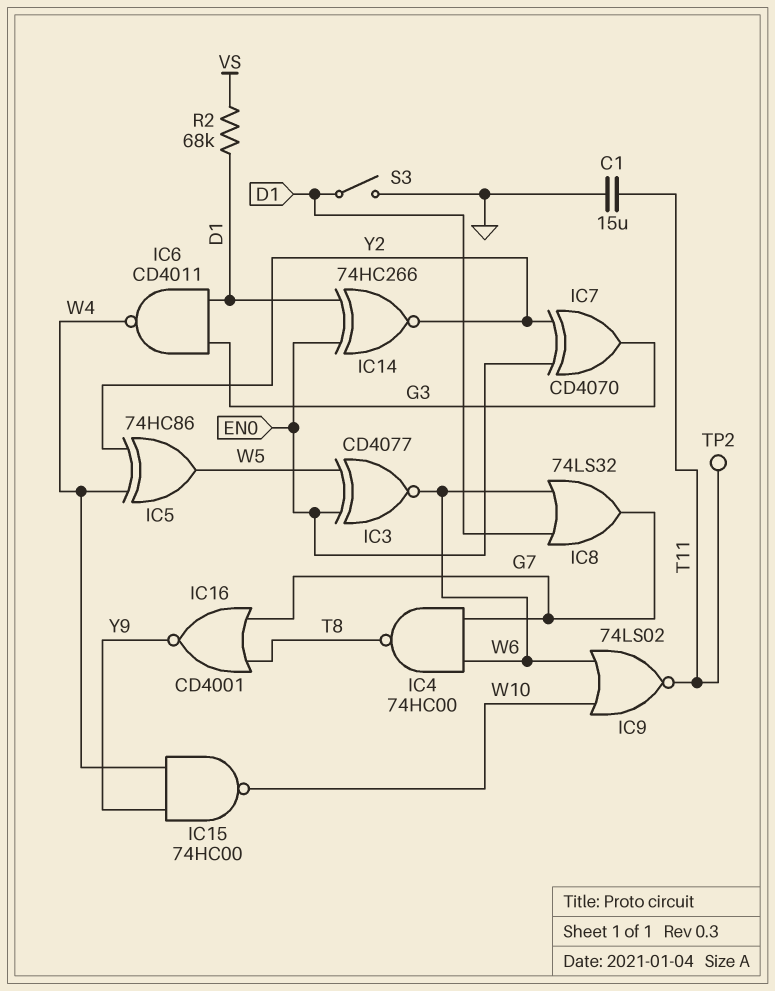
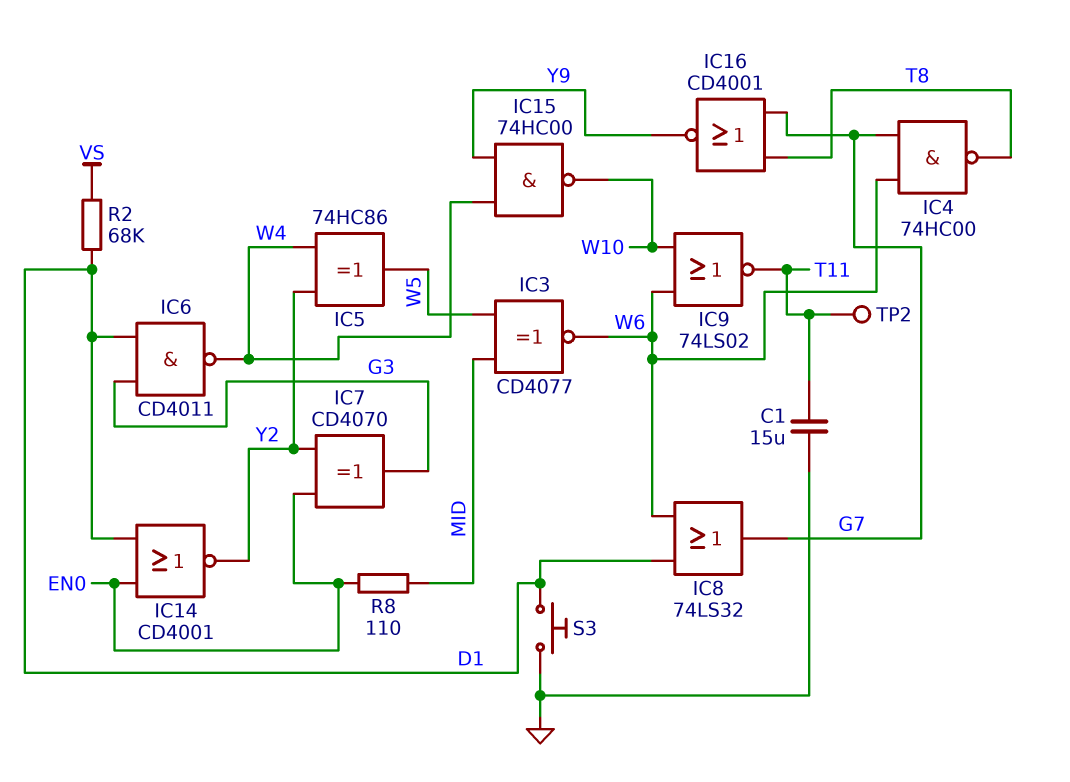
IC3: XNOR CD4077 (in EN0, in W5, out W6) -> XNOR CD4077 (in MID, in W5, out W6)
IC14: XNOR 74HC266 (in D1, in EN0, out Y2) -> NOR CD4001 (in D1, in EN0, out Y2)
R8: none -> 110 (EN0, MID)
S3: switch (D1, GND) -> button (D1, GND)

